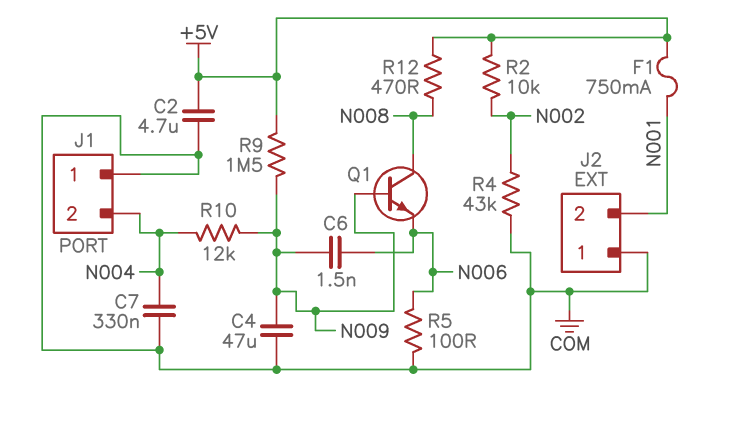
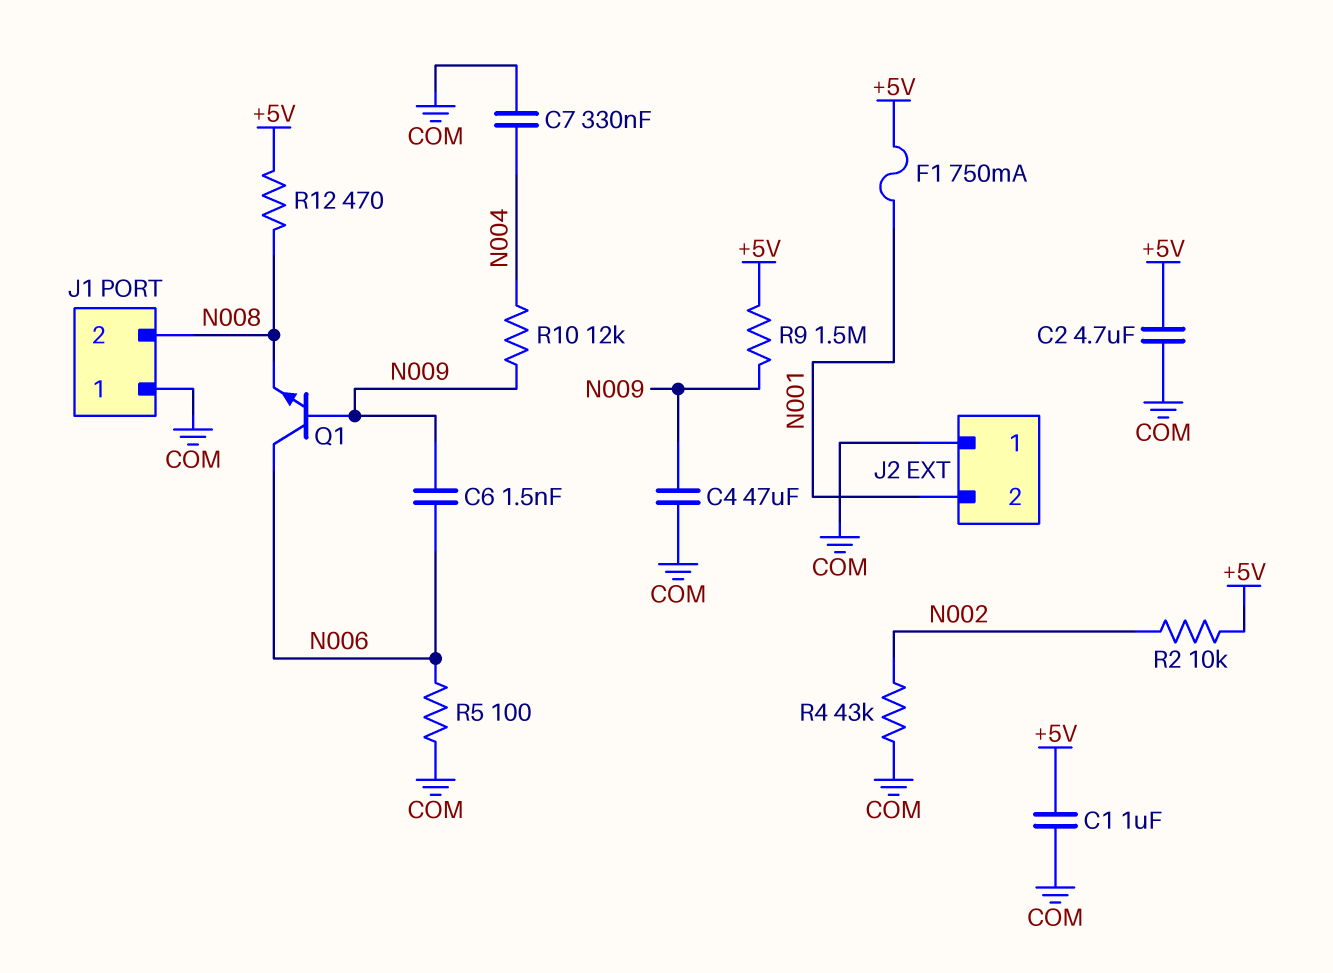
C1: none -> 1uF (+5V, COM)
J1 pin 2: N004 -> N008
Q1: NPN (B N009, C N008, E N006) -> NPN (B N009, C N006, E N008)

